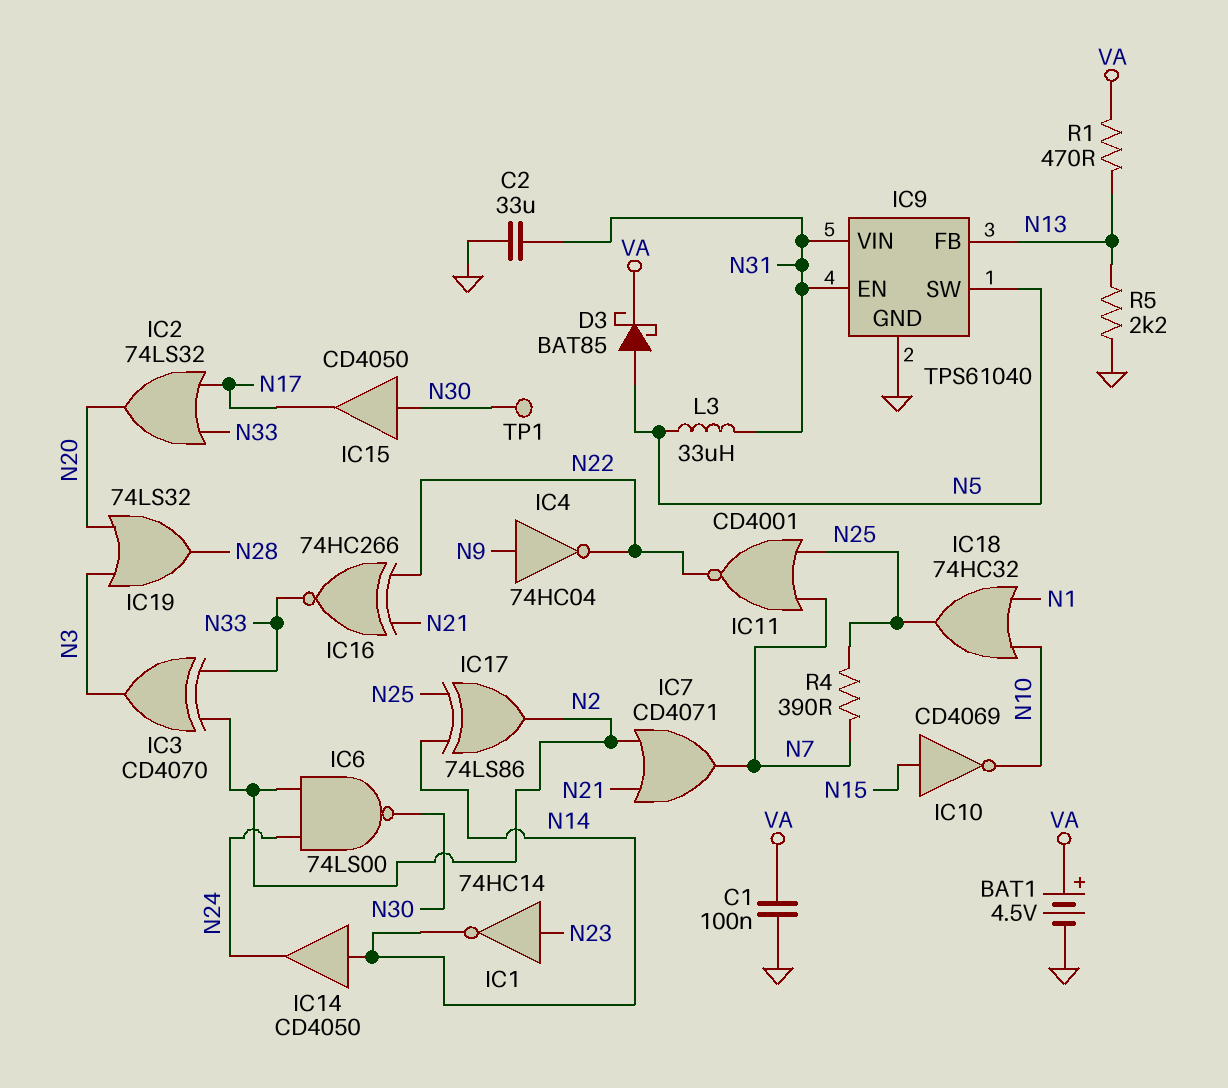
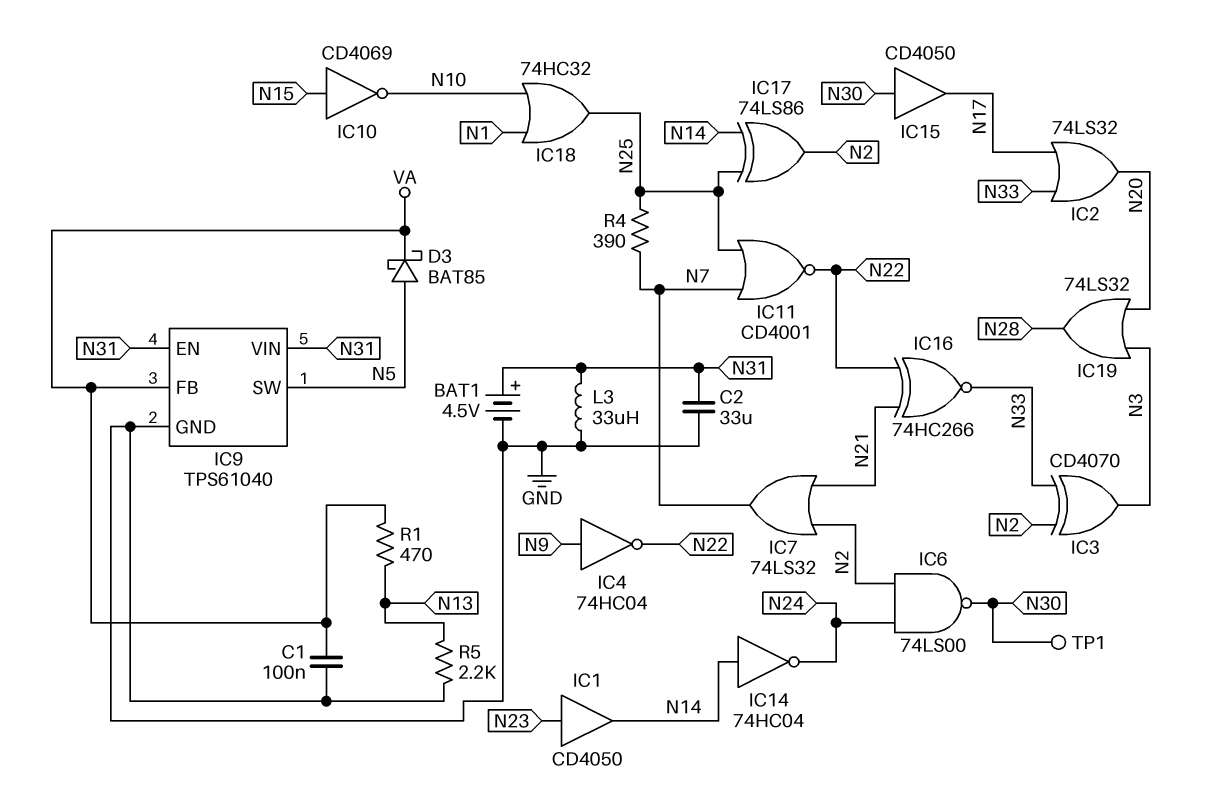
BAT1: 4.5V (plus VA, minus GND) -> 4.5V (plus N31, minus GND)
IC1: NOT 74HC14 (in N23, out N14) -> buffer CD4050 (in N23, out N14)
IC7: OR CD4071 (in N2, in N21, out N7) -> OR 74LS32 (in N2, in N21, out N7)
IC9 pin FB: N13 -> VA
IC14: buffer CD4050 (in N14, out N24) -> NOT 74HC04 (in N14, out N24)
L3: 33uH (N5, N31) -> 33uH (GND, N31)

